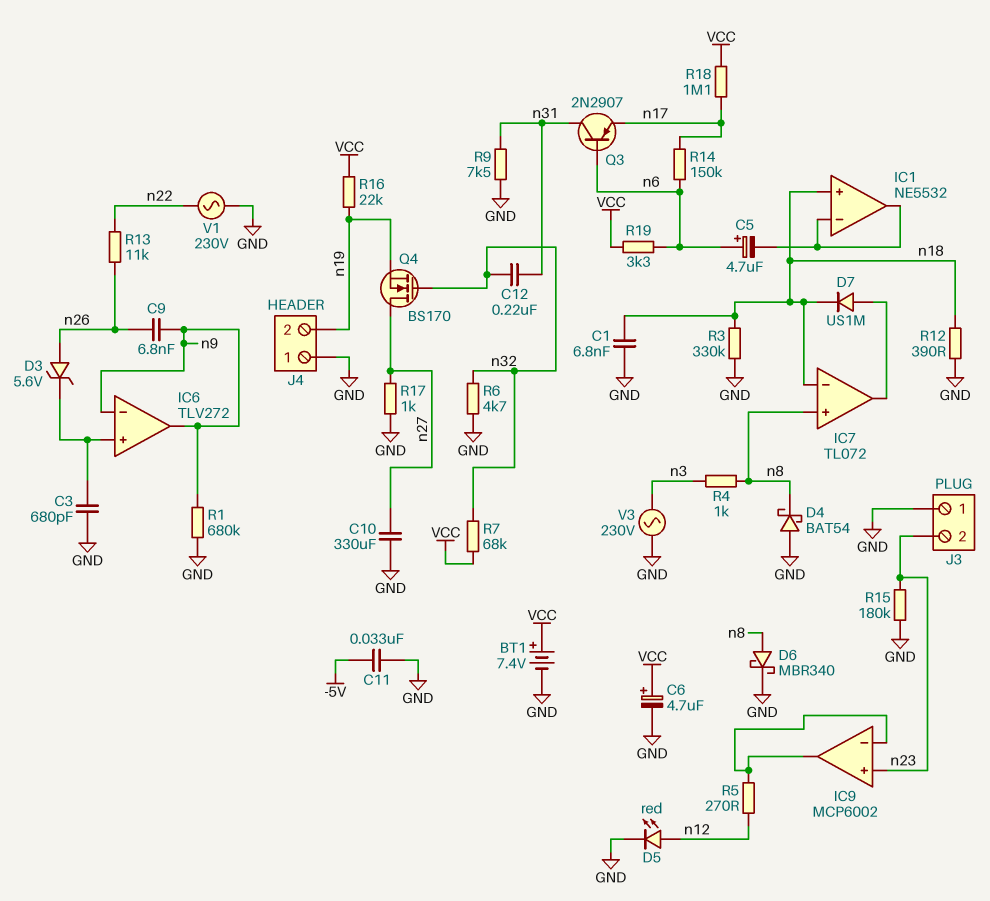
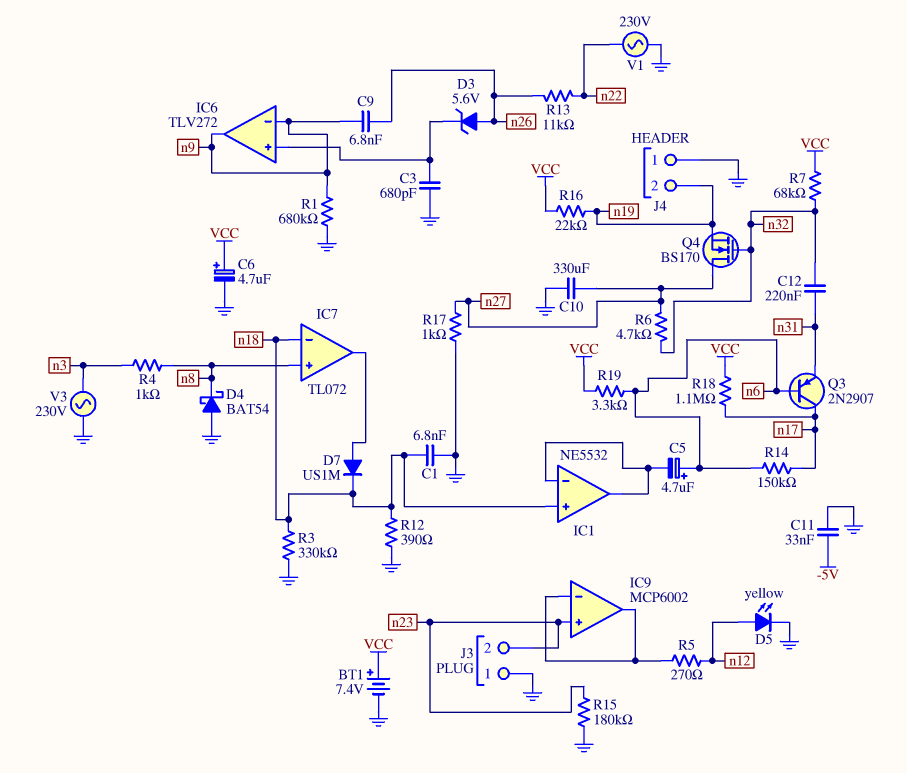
D5: LED red (A n12, K GND) -> LED yellow (A n12, K GND)
D6: schottky MBR340 (A n8, K GND) -> none
Q3: PNP 2N2907 (B n6, C n31, E n17) -> PNP 2N2907 (B n6, C n17, E n31)
R6: 4.7k (GND, n32) -> 4.7k (n27, n32)
R9: 7.5k (GND, n31) -> none

